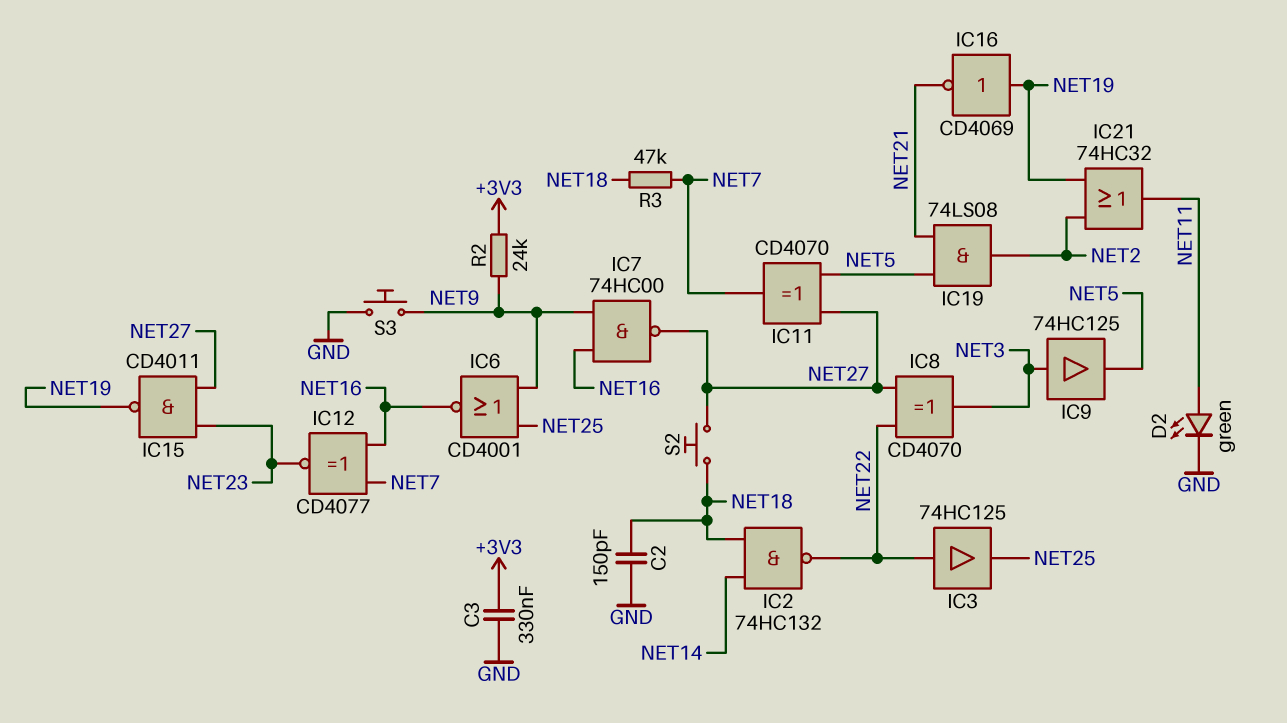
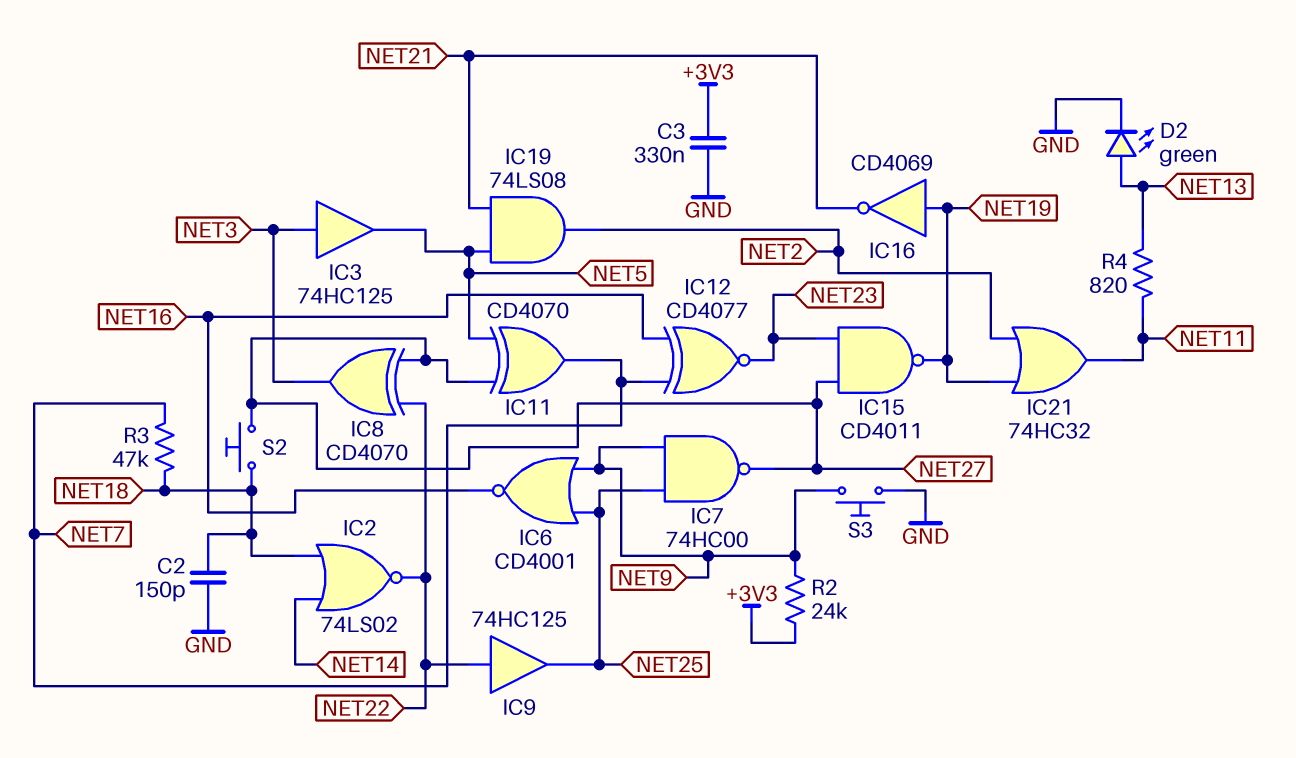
D2: LED green (A NET11, K GND) -> LED green (A NET13, K GND)
IC2: NAND 74HC132 (in NET14, in NET18, out NET22) -> NOR 74LS02 (in NET14, in NET18, out NET22)
IC3: buffer 74HC125 (in NET22, out NET25) -> buffer 74HC125 (in NET3, out NET5)
IC7: NAND 74HC00 (in NET9, in NET16, out NET27) -> NAND 74HC00 (in NET9, in NET25, out NET27)
IC9: buffer 74HC125 (in NET3, out NET5) -> buffer 74HC125 (in NET22, out NET25)
R4: none -> 820 (NET11, NET13)

